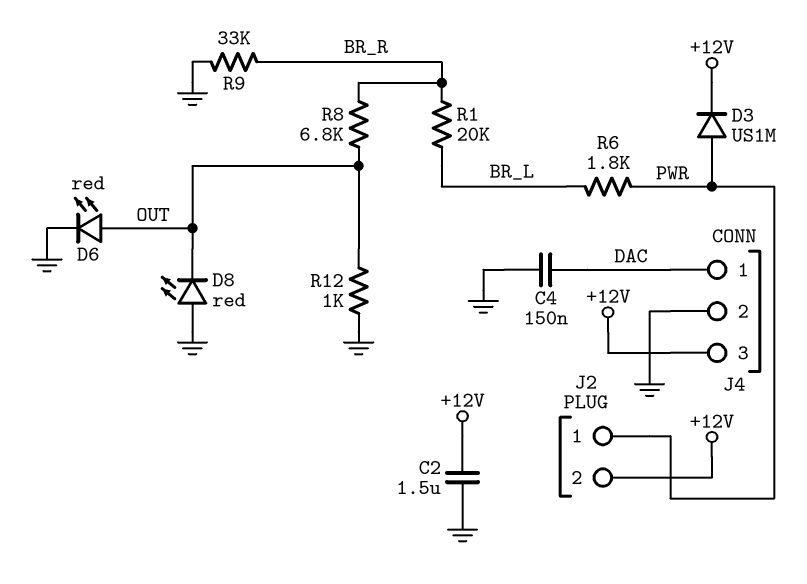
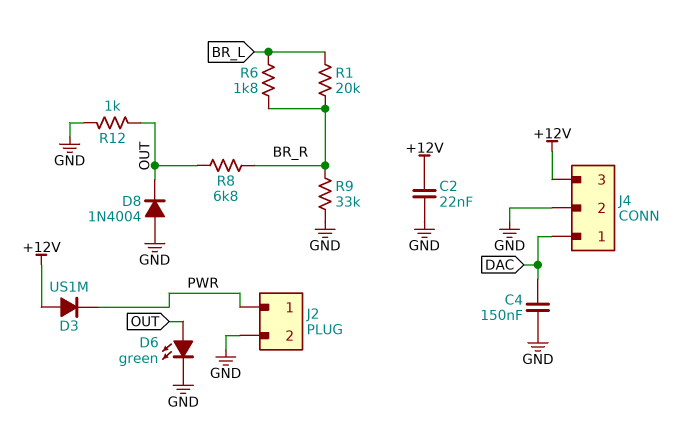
C2: 1.5uF (+12V, GND) -> 22nF (+12V, GND)
D3: diode US1M (A PWR, K +12V) -> diode US1M (A +12V, K PWR)
D6: LED red (A OUT, K GND) -> LED green (A OUT, K GND)
D8: LED red (A GND, K OUT) -> diode 1N4004 (A GND, K OUT)
J2 pin 2: +12V -> GND
R6: 1.8k (BR_L, PWR) -> 1.8k (BR_L, BR_R)

